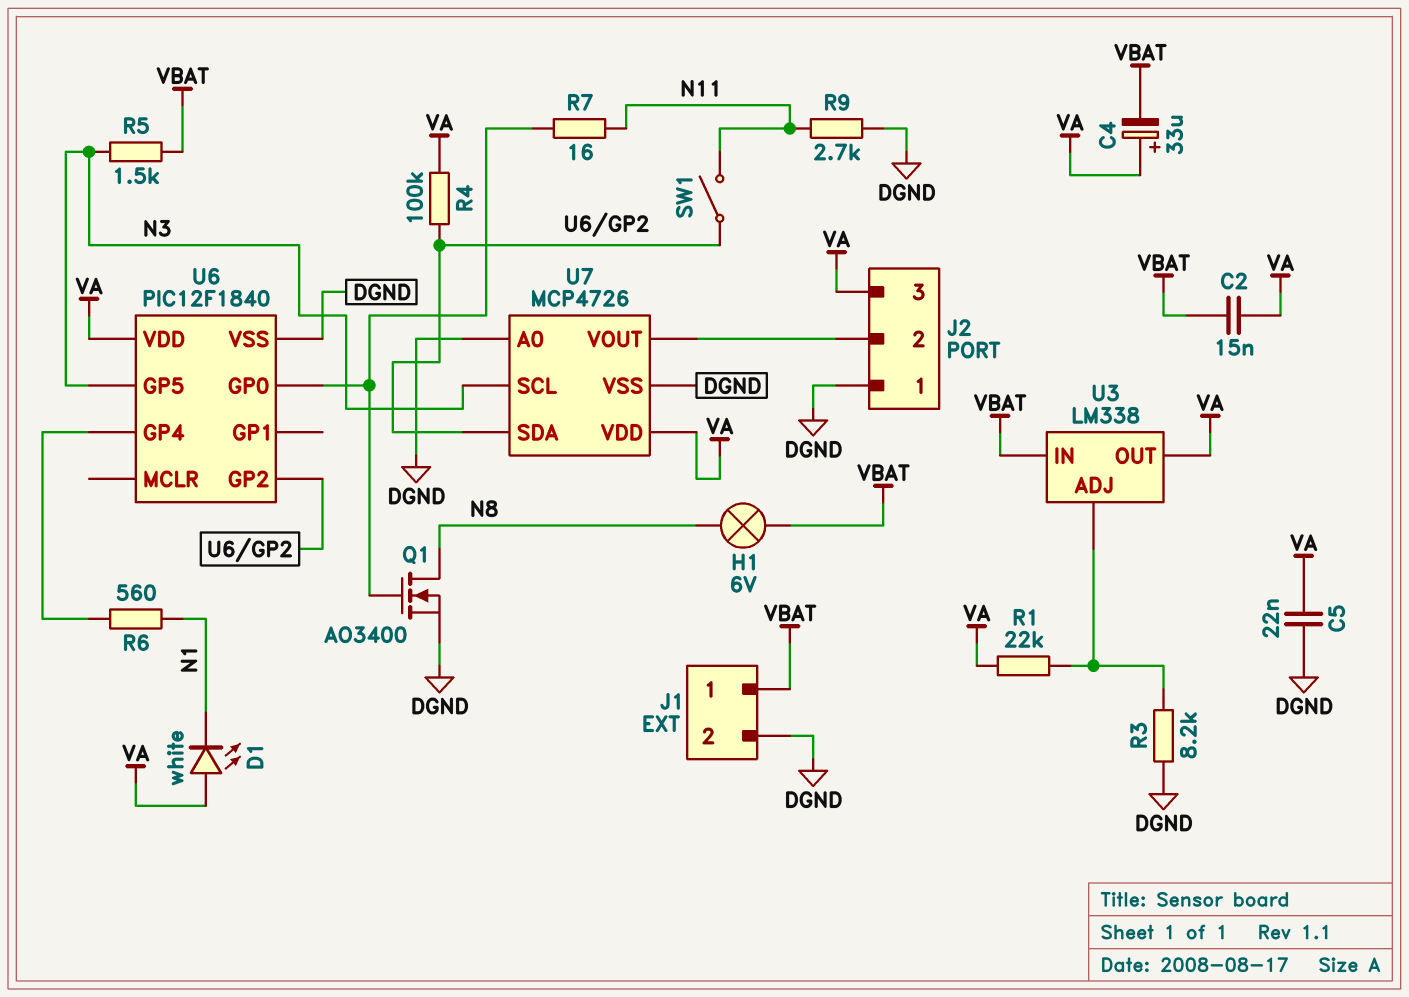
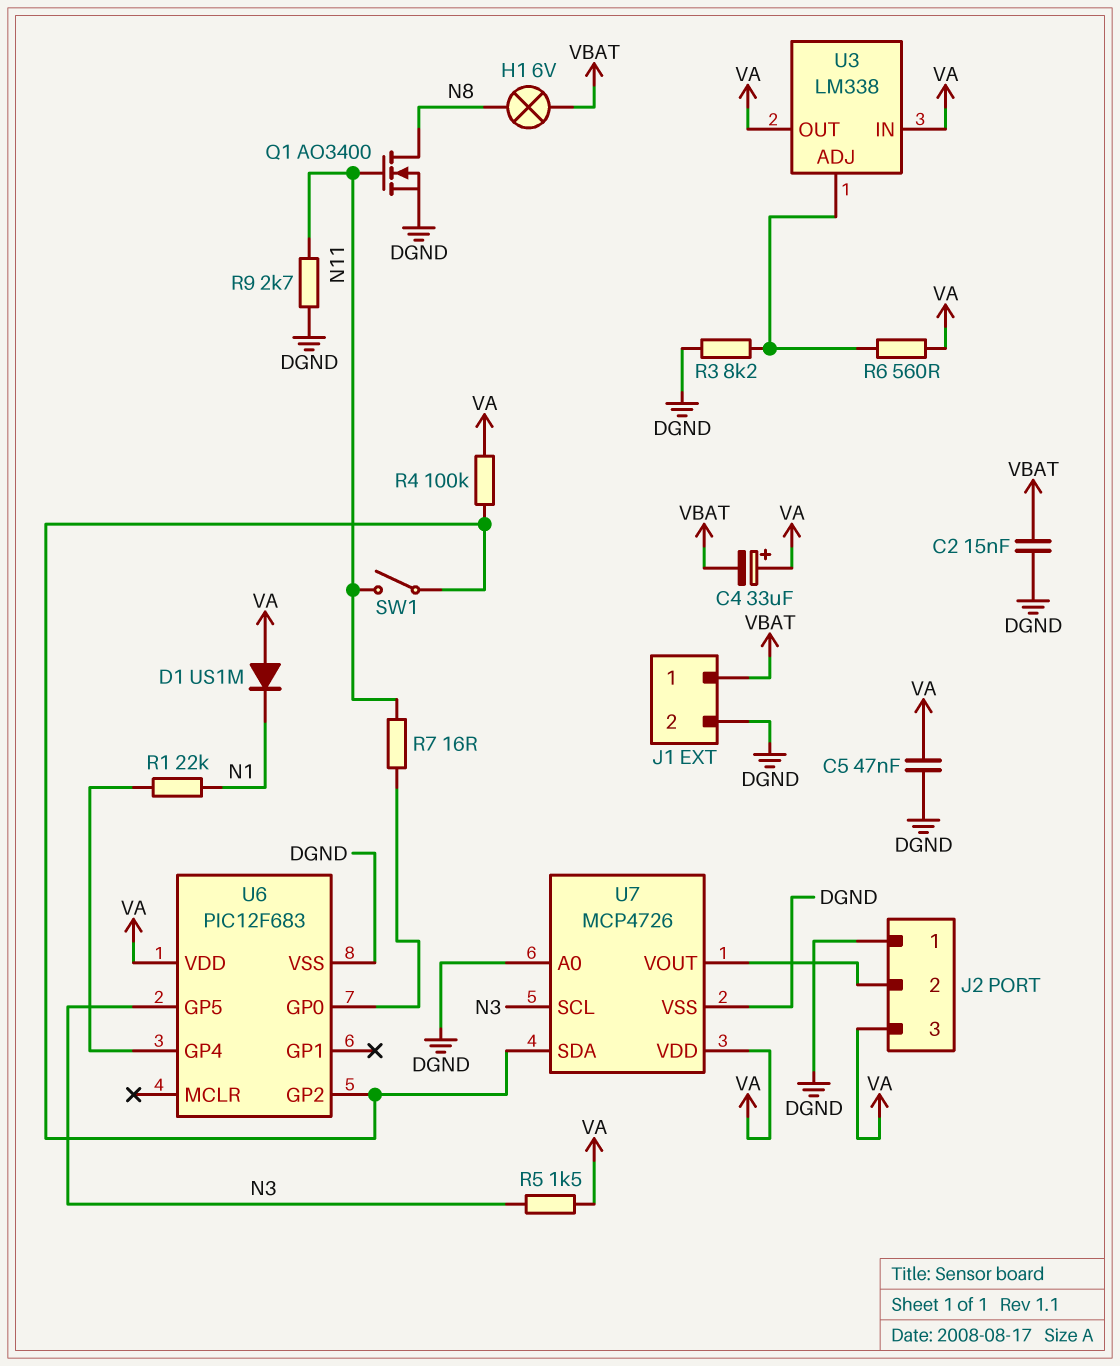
C2: 15nF (VA, VBAT) -> 15nF (DGND, VBAT)
C5: 22nF (DGND, VA) -> 47nF (DGND, VA)
D1: LED white (A VA, K N1) -> diode US1M (A VA, K N1)
Q1: NMOS AO3400 (G U6/GP0, D N8, S DGND) -> NMOS AO3400 (G N11, D N8, S DGND)
R1: 22k (U3/ADJ, VA) -> 22k (N1, U6/GP4)
R5: 1.5k (N3, VBAT) -> 1.5k (N3, VA)
R6: 560 (N1, U6/GP4) -> 560 (U3/ADJ, VA)
U3 pin IN: VBAT -> VA
U6: PIC12F1840 -> PIC12F683

